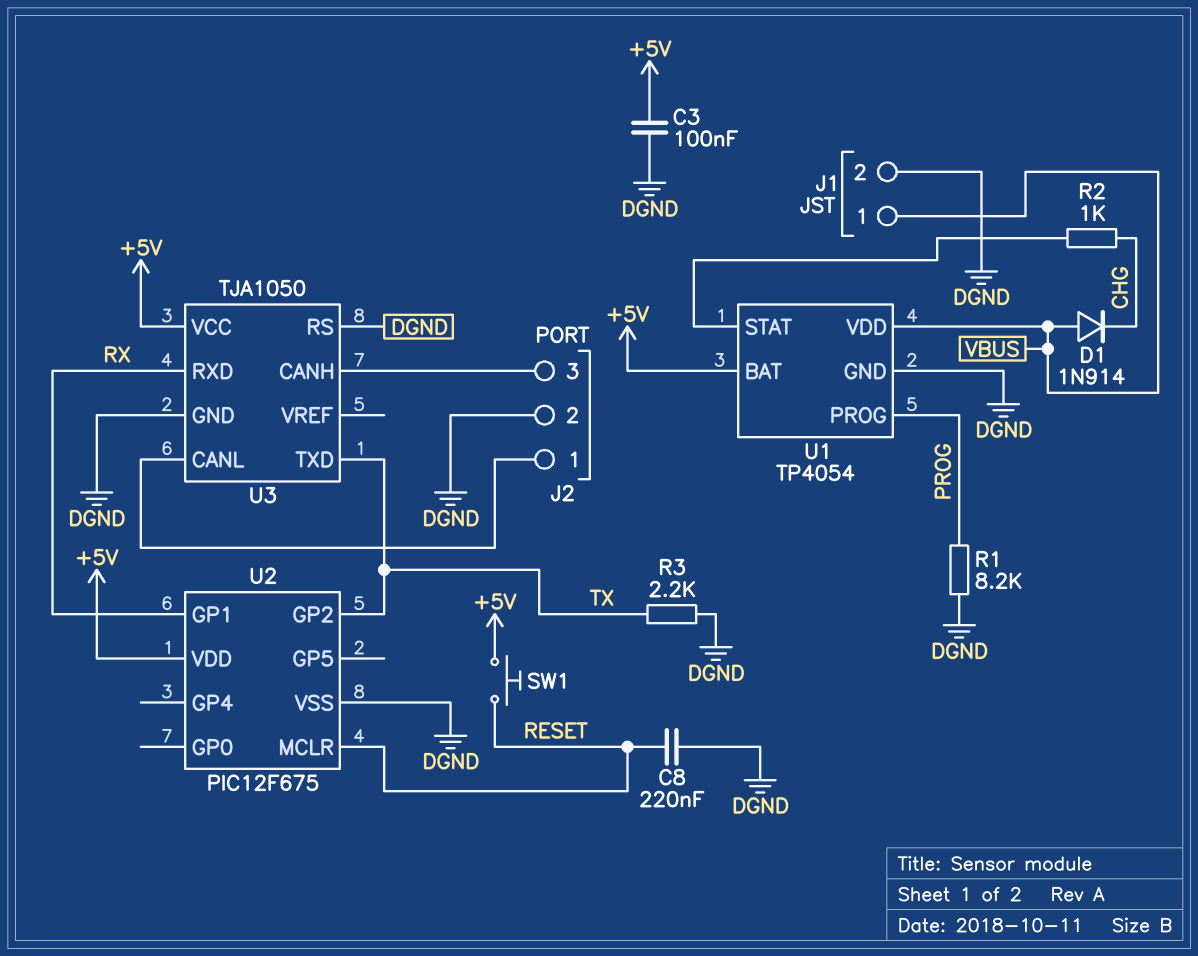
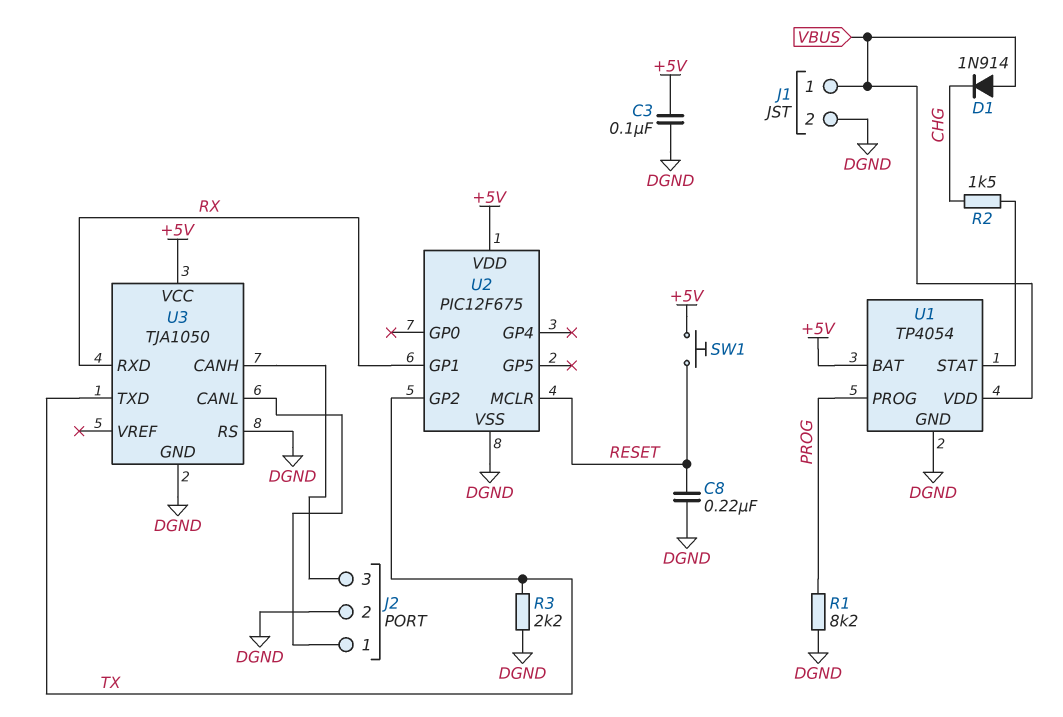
R2: 1k (CHG, U1/STAT) -> 1.5k (CHG, U1/STAT)

